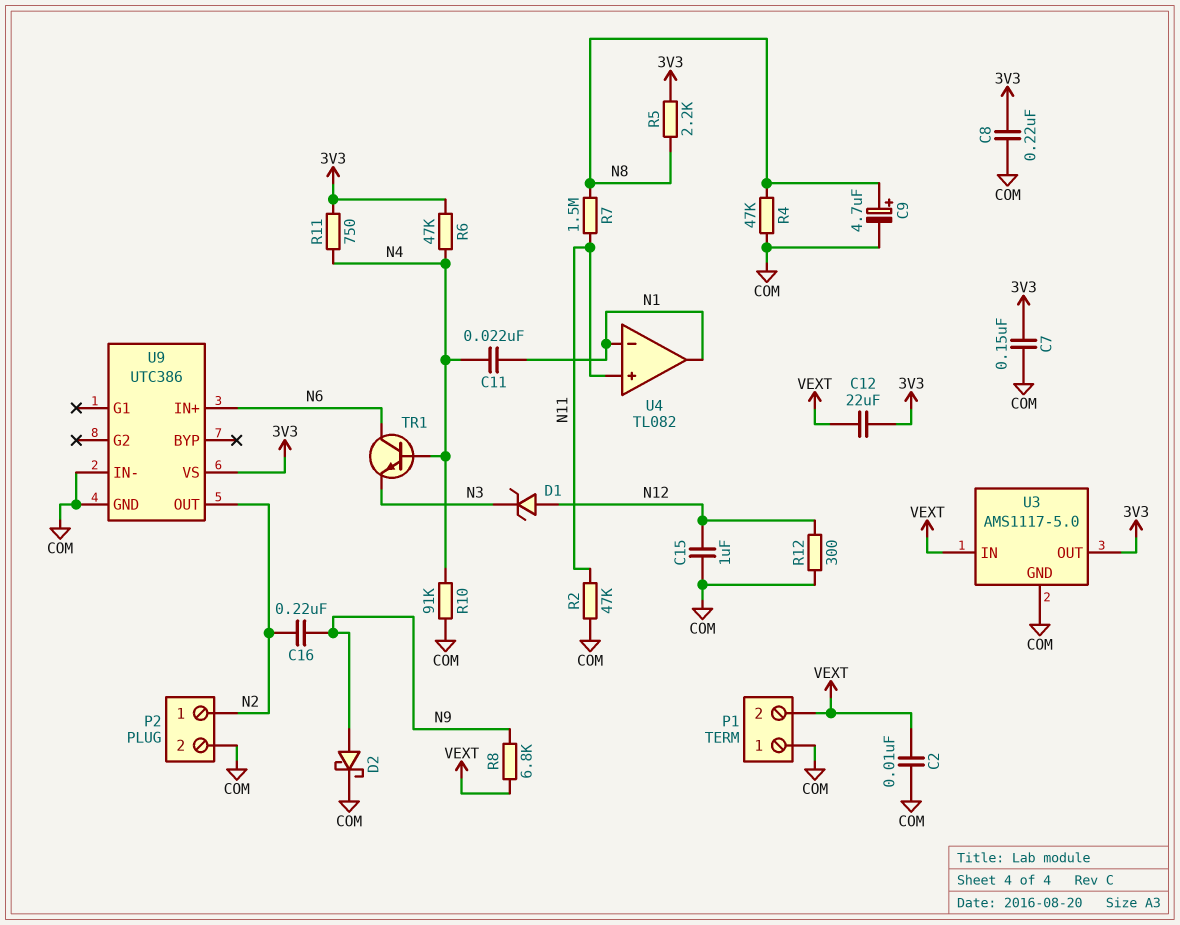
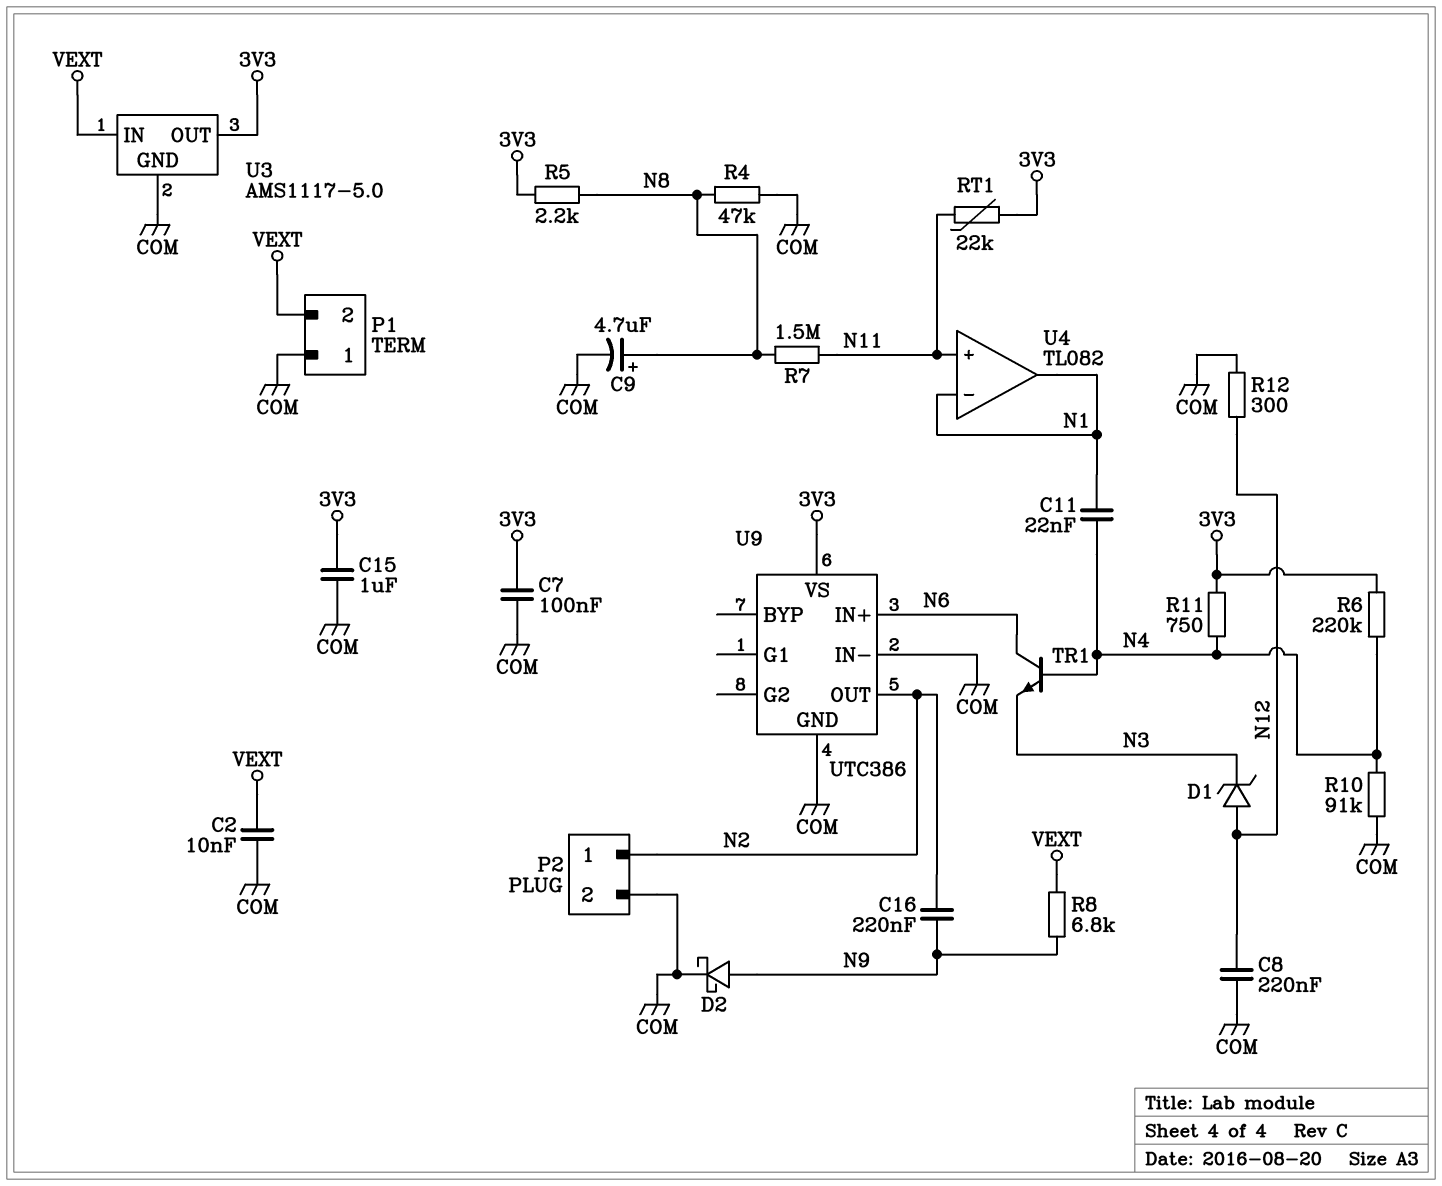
C7: 150nF (3V3, COM) -> 100nF (3V3, COM)
C8: 220nF (3V3, COM) -> 220nF (COM, N12)
C12: 22uF (3V3, VEXT) -> none
C15: 1uF (COM, N12) -> 1uF (3V3, COM)
R2: 47k (COM, N11) -> none
R6: 47k (3V3, N4) -> 220k (3V3, N4)
RT1: none -> 22k (3V3, N11)

